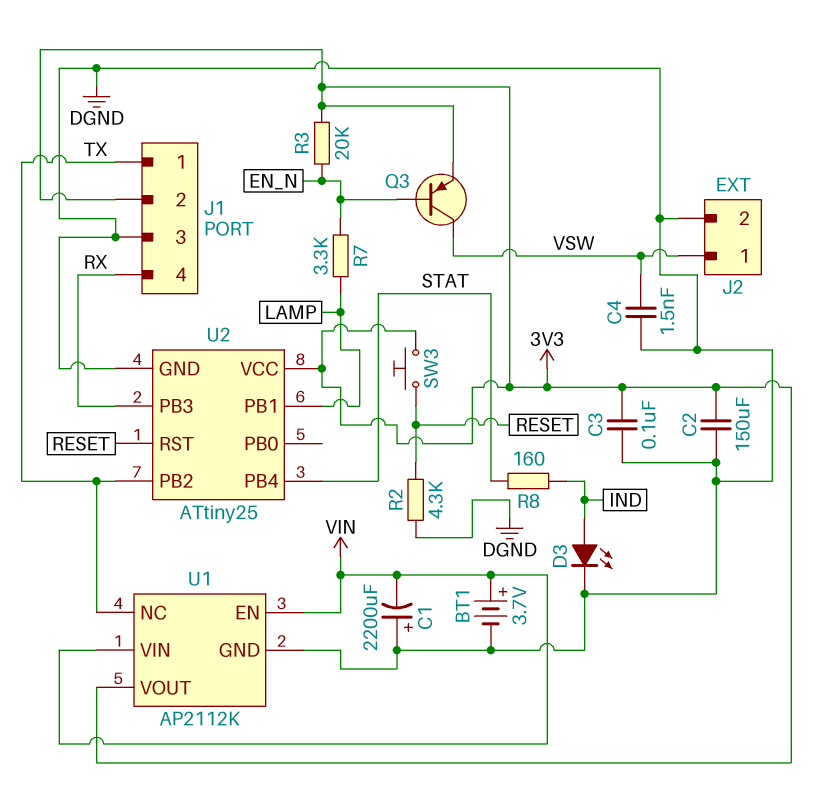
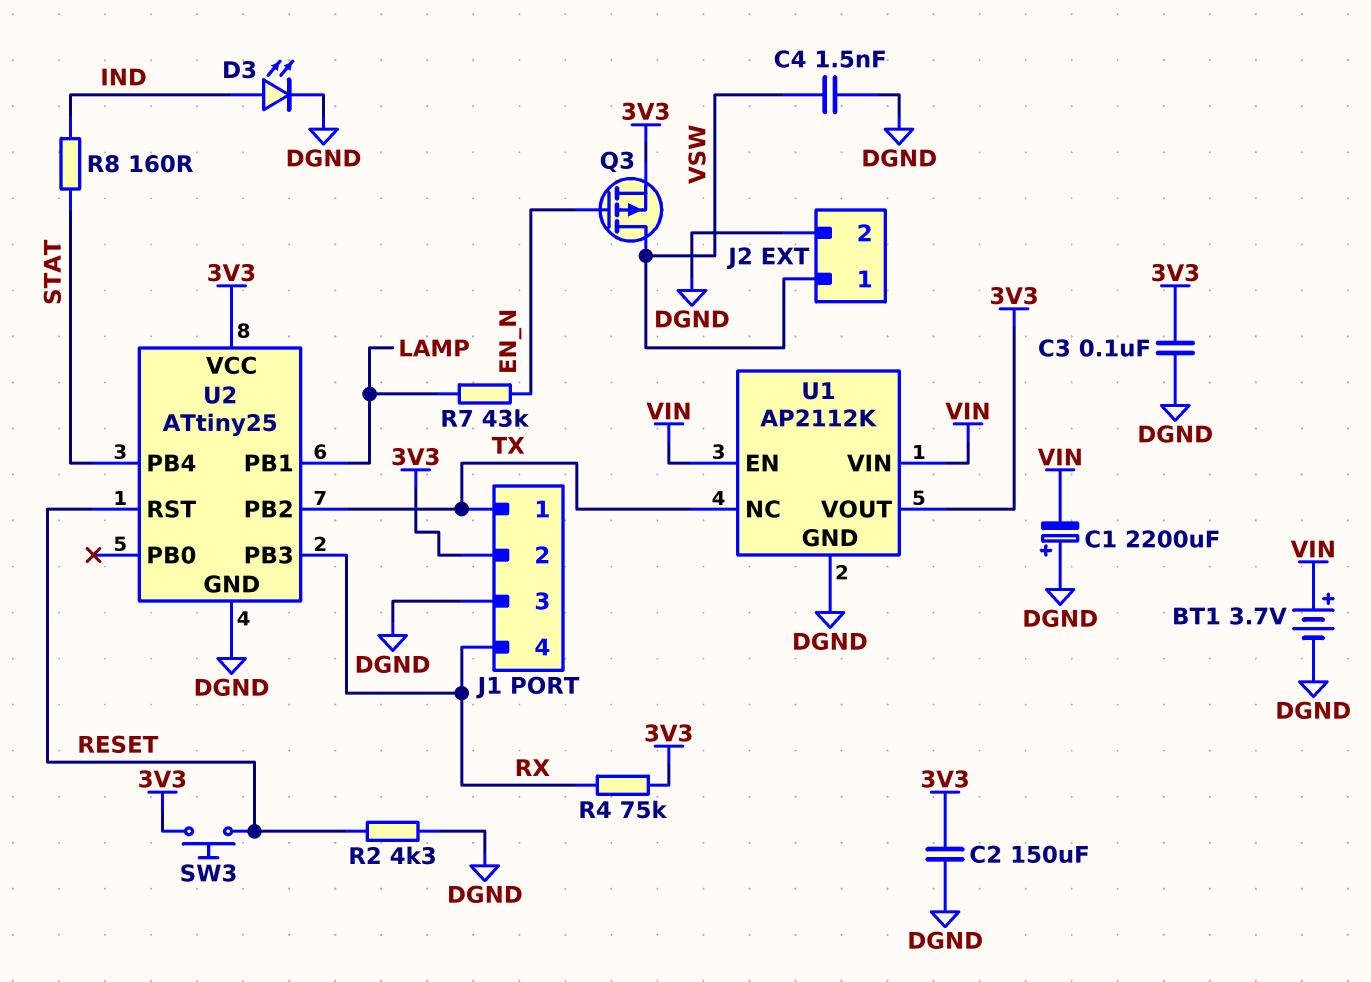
Q3: PNP (B EN_N, C VSW, E 3V3) -> PMOS (G EN_N, D VSW, S 3V3)
R3: 20k (3V3, EN_N) -> none
R4: none -> 75k (3V3, RX)
R7: 3.3k (EN_N, LAMP) -> 43k (EN_N, LAMP)

